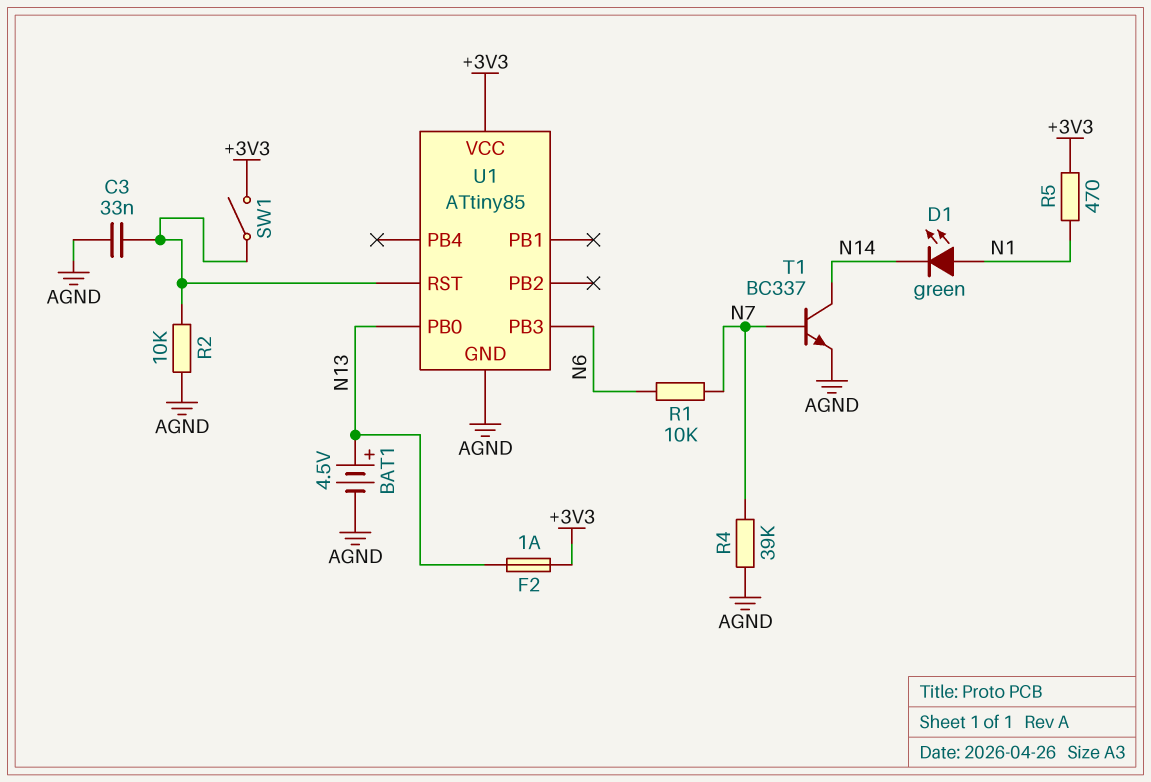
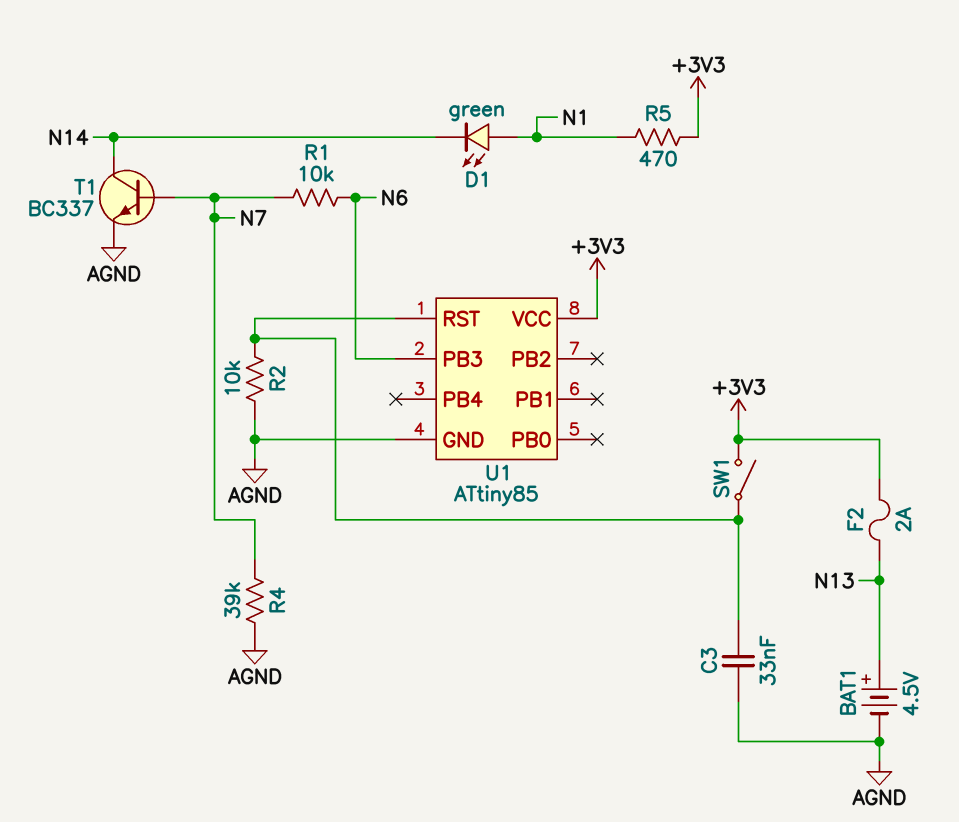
F2: 1A (+3V3, N13) -> 2A (+3V3, N13)
U1 pin PB0: N13 -> none

